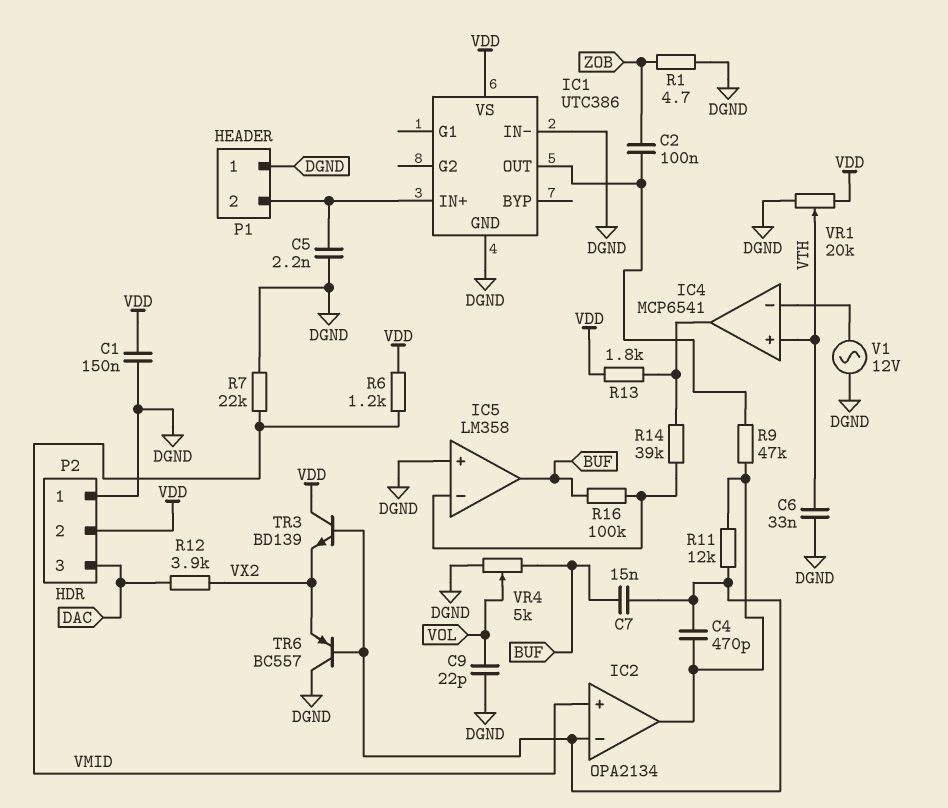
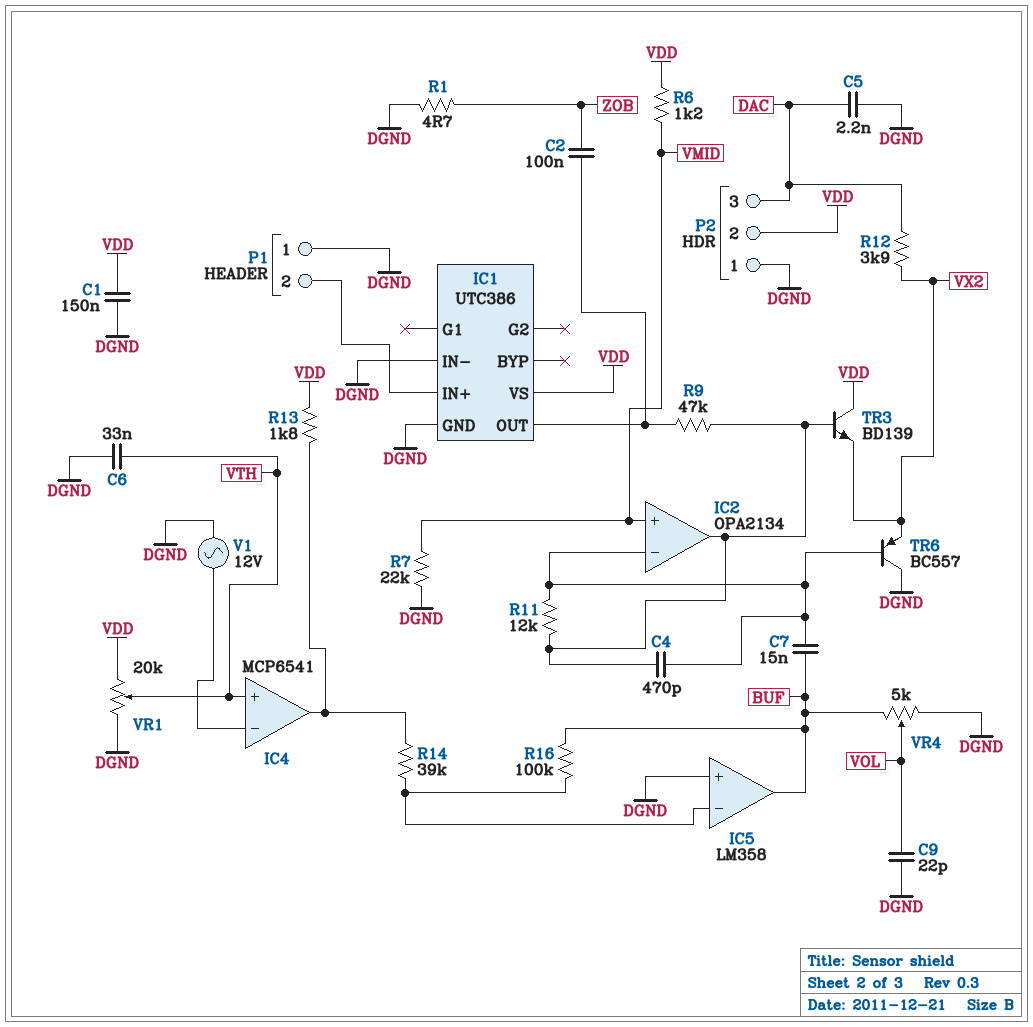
C5: 2.2nF (DGND, IC1/IN+) -> 2.2nF (DAC, DGND)
TR3: NPN BD139 (B IC2/in-, C VDD, E VX2) -> NPN BD139 (B IC2/out, C VDD, E VX2)

